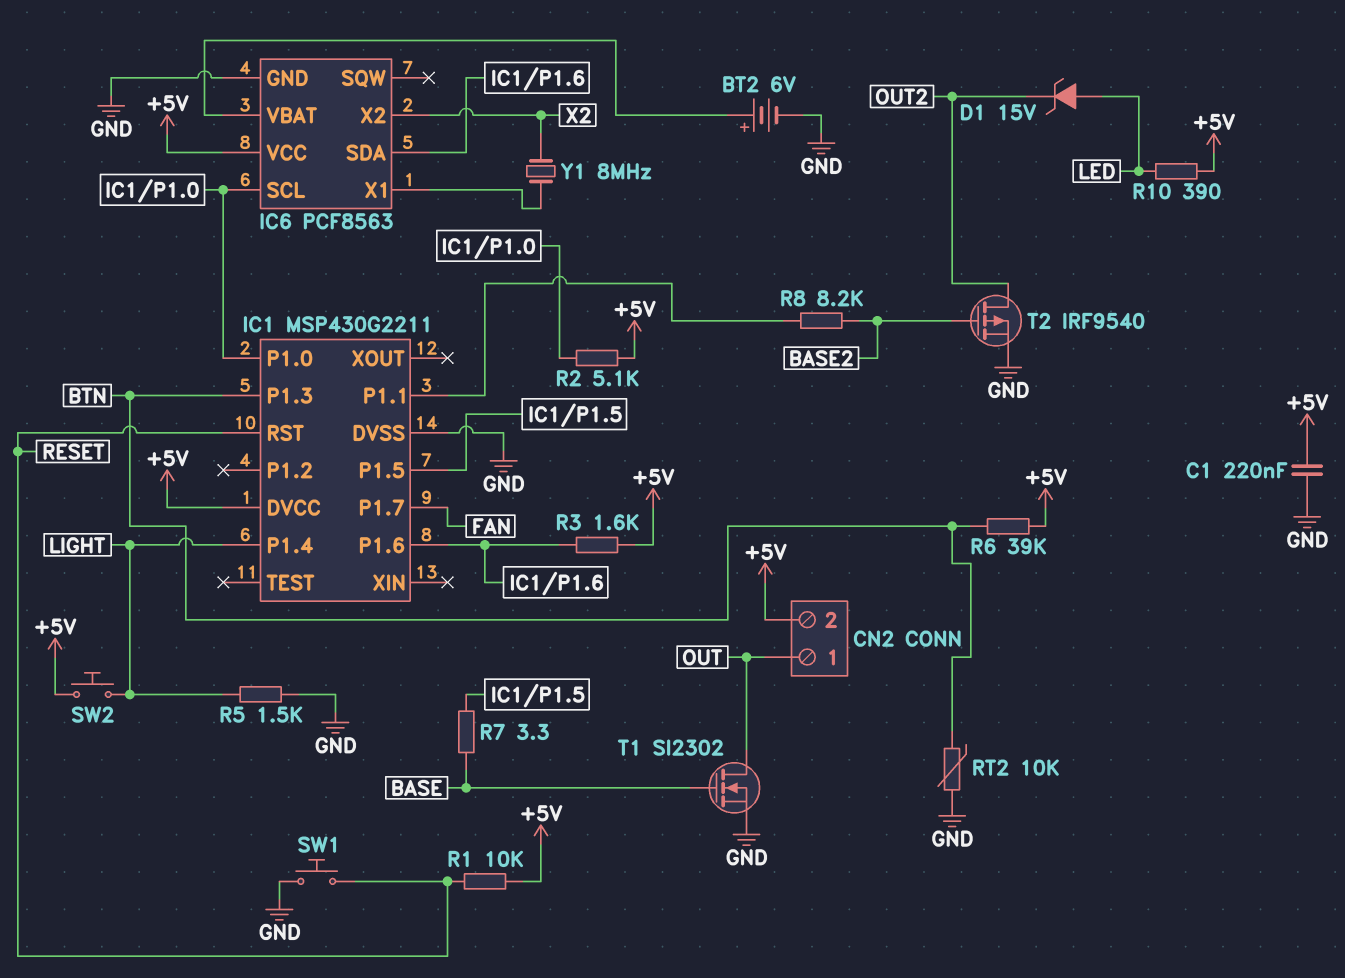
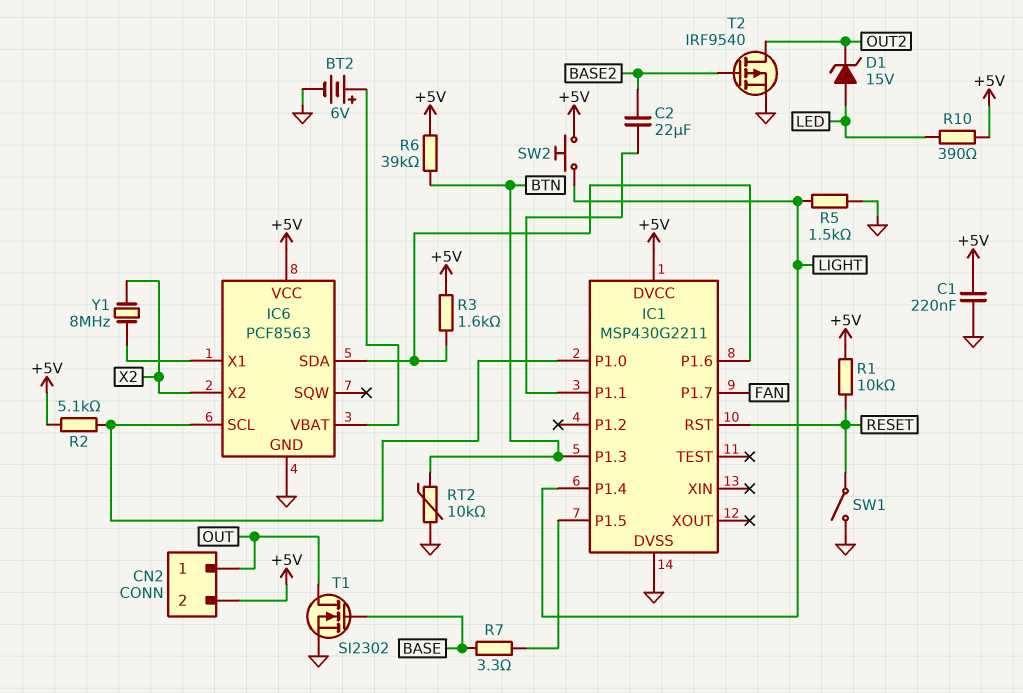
C2: none -> 22uF (BASE2, IC1/P1.1)
R8: 8.2k (BASE2, IC1/P1.1) -> none
SW1: button (GND, RESET) -> switch (GND, RESET)

